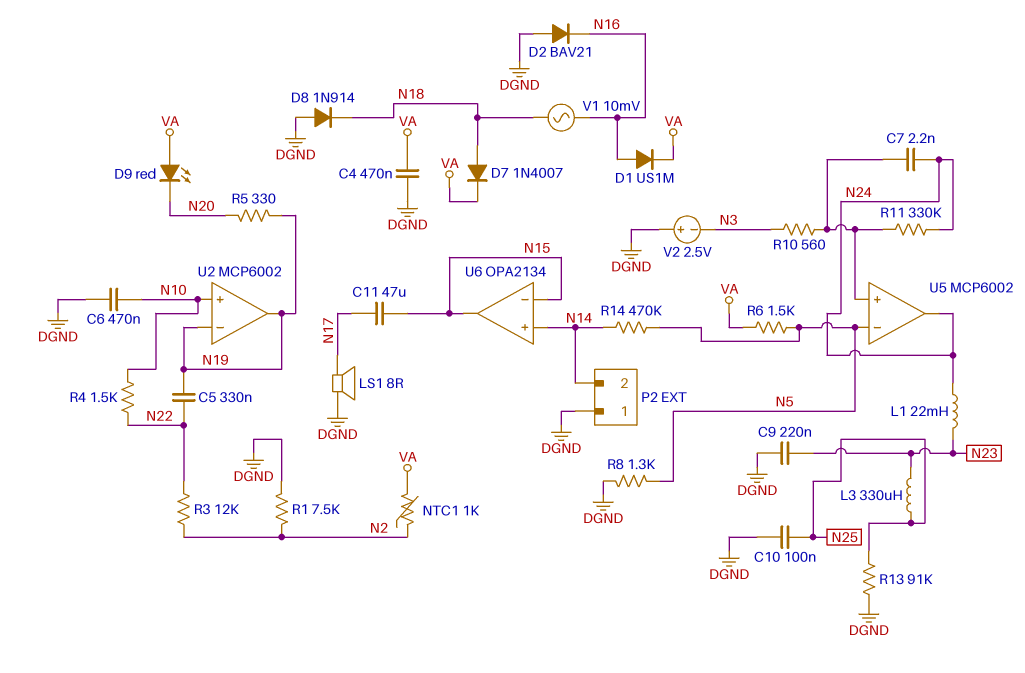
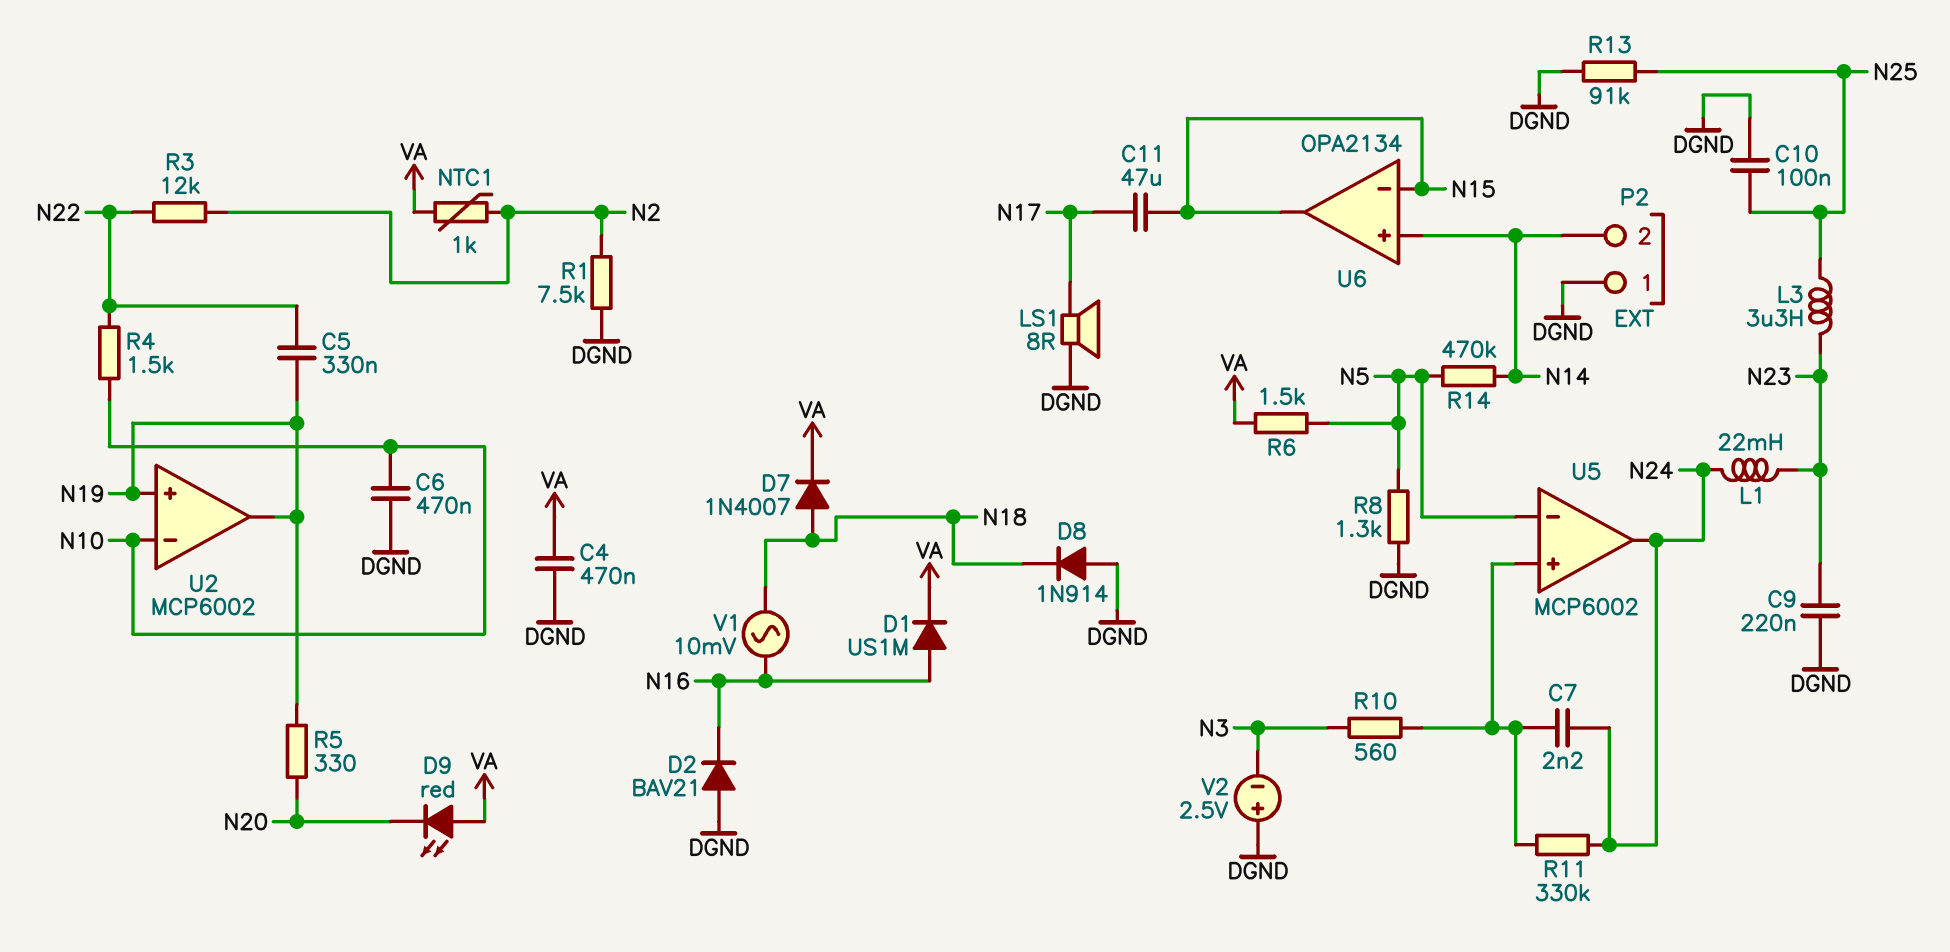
L3: 330uH (N23, N25) -> 3.3uH (N23, N25)
U2 pin in+: N10 -> N19
U2 pin in-: N19 -> N10

